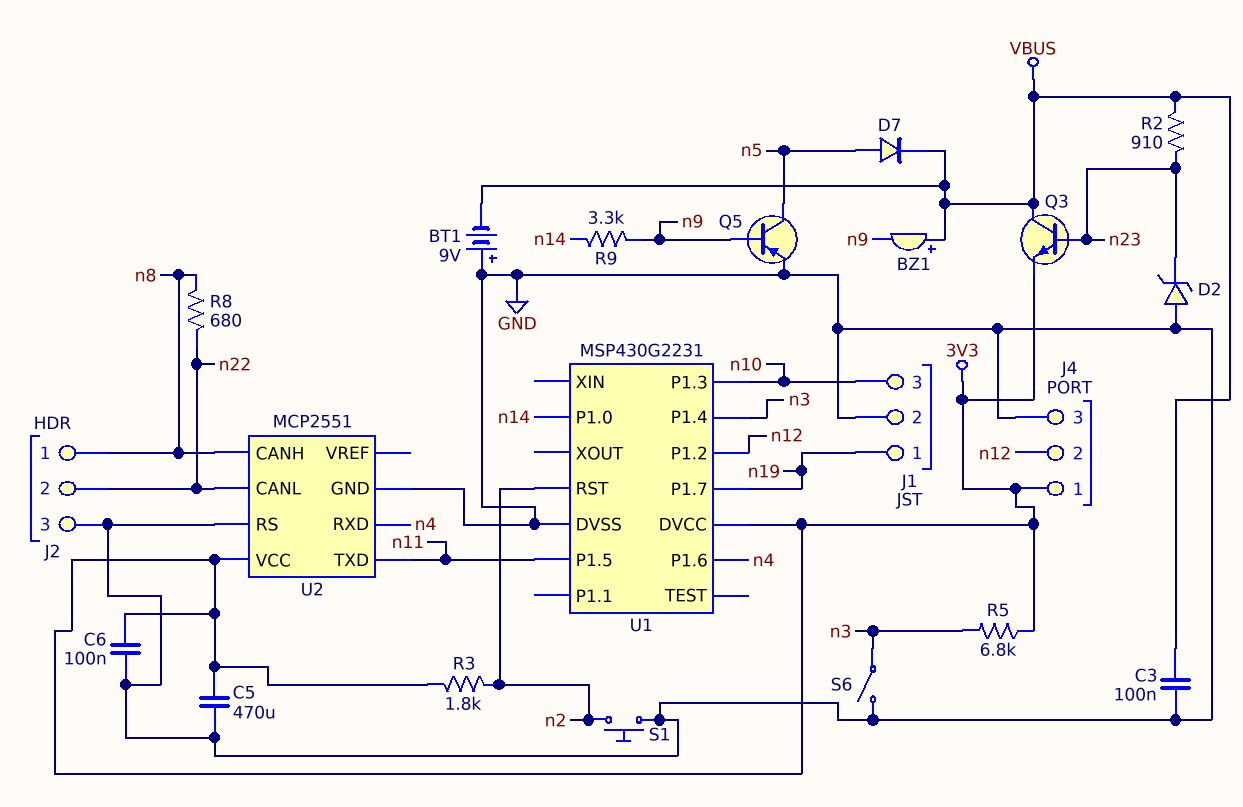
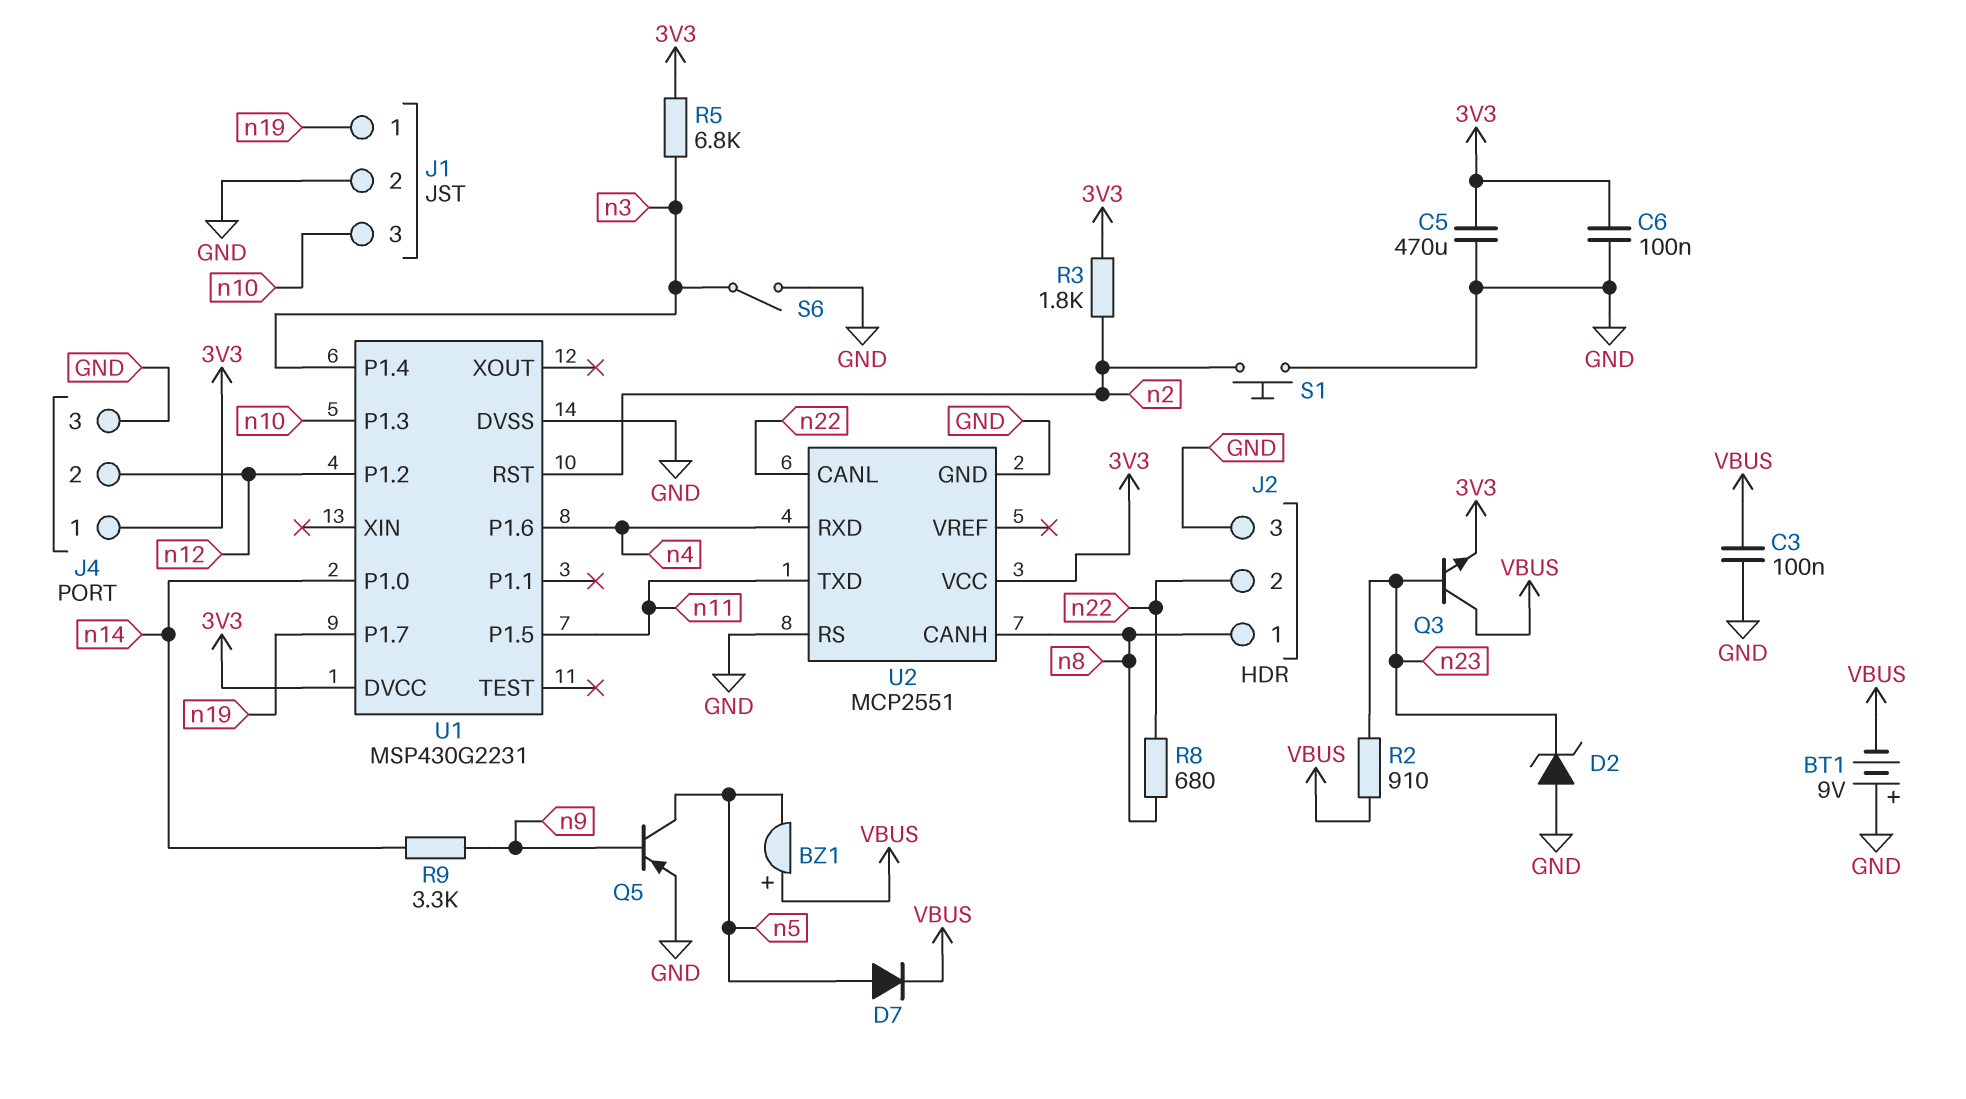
BZ1: buzzer (plus VBUS, minus n9) -> buzzer (plus VBUS, minus n5)

